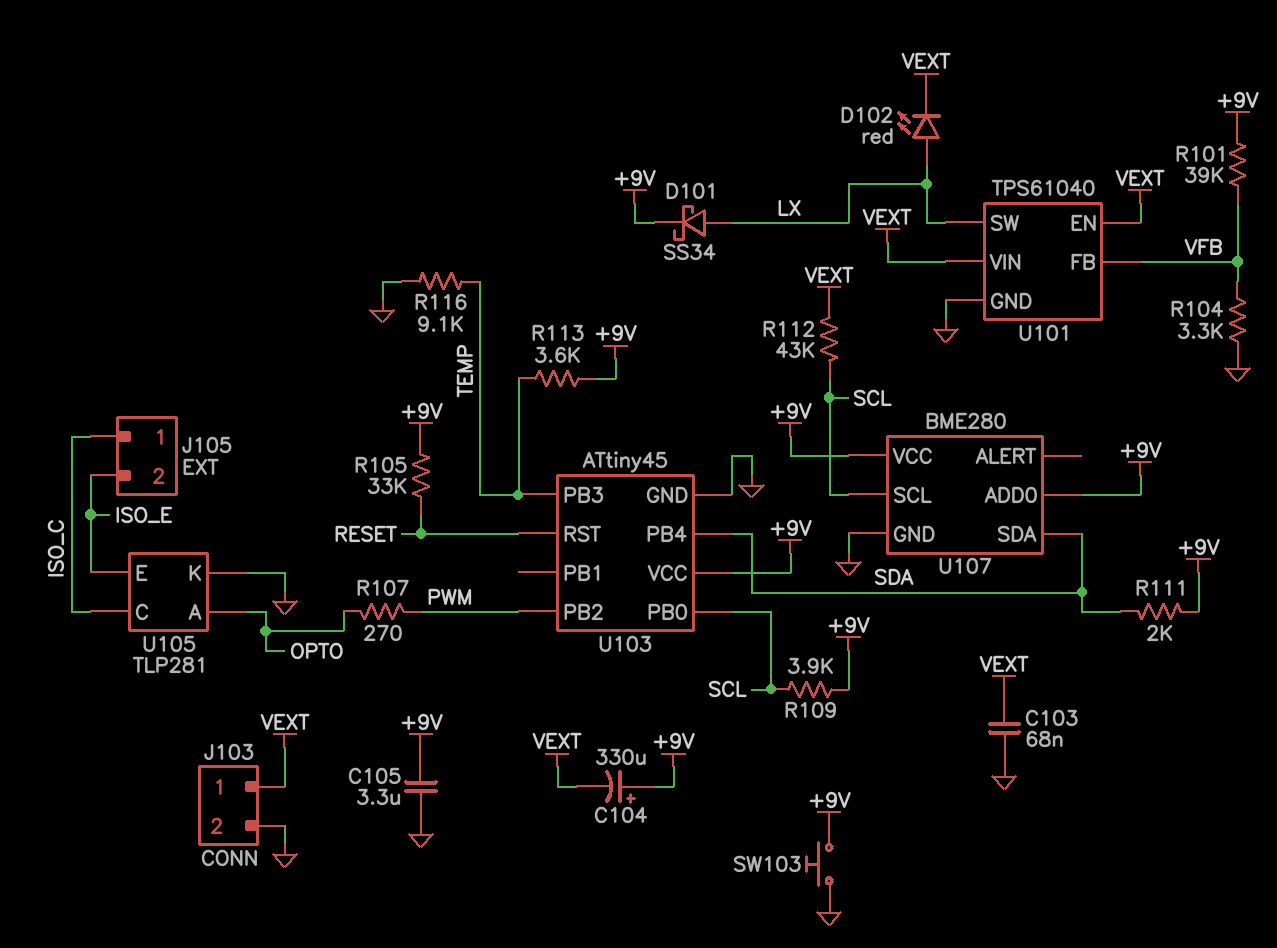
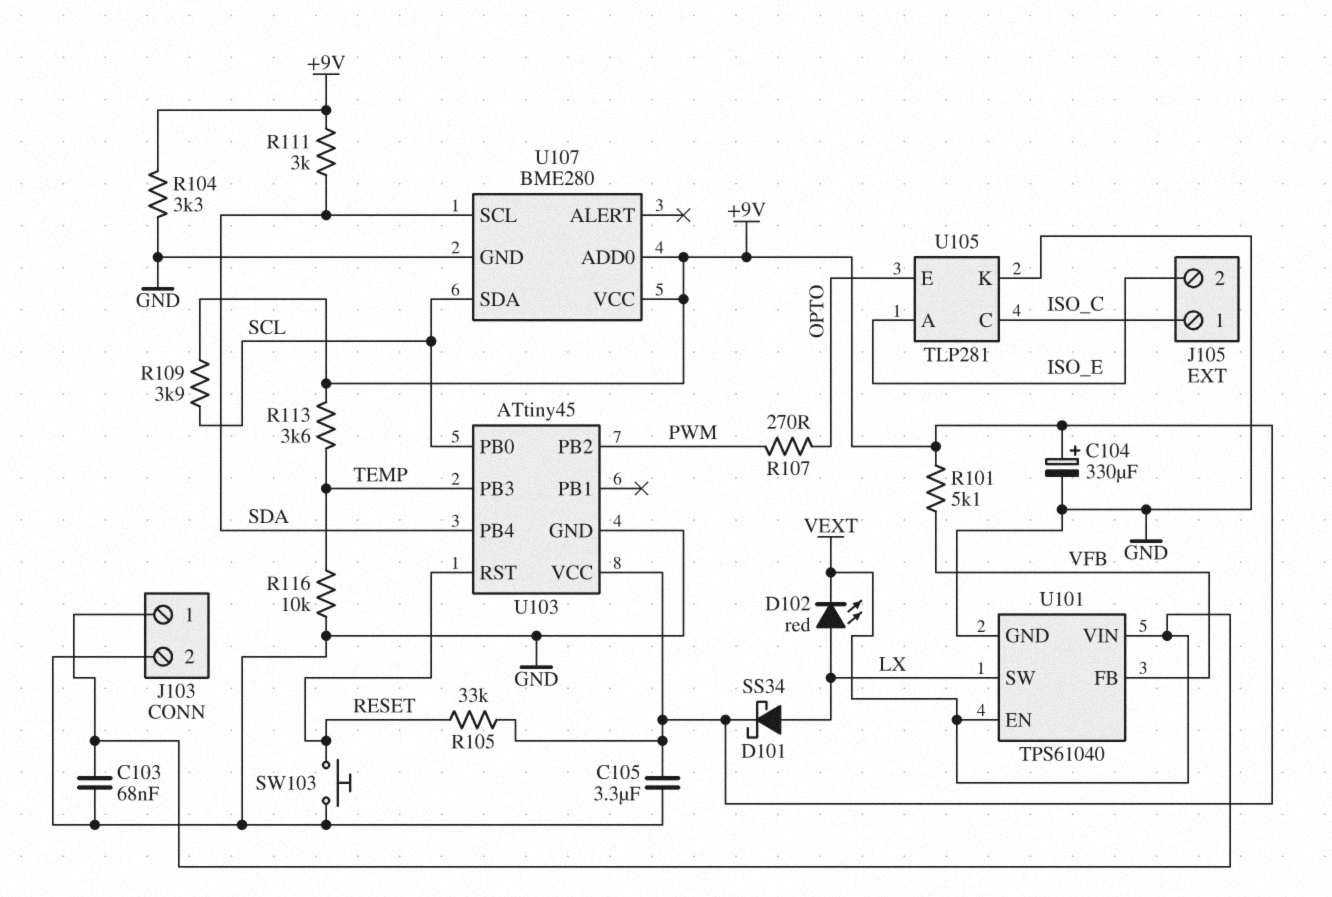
C104: 330uF (plus +9V, minus VEXT) -> 330uF (plus +9V, minus GND)
R101: 39k (+9V, VFB) -> 5.1k (+9V, VFB)
R104: 3.3k (GND, VFB) -> 3.3k (+9V, GND)
R111: 2k (+9V, SDA) -> 3k (+9V, SDA)
R112: 43k (SCL, VEXT) -> none
R116: 9.1k (GND, TEMP) -> 10k (GND, TEMP)
SW103: button (+9V, GND) -> button (GND, RESET)
U105 pin A: OPTO -> ISO_E
U105 pin E: ISO_E -> OPTO
U107 pin SCL: SCL -> SDA
U107 pin SDA: SDA -> SCL

